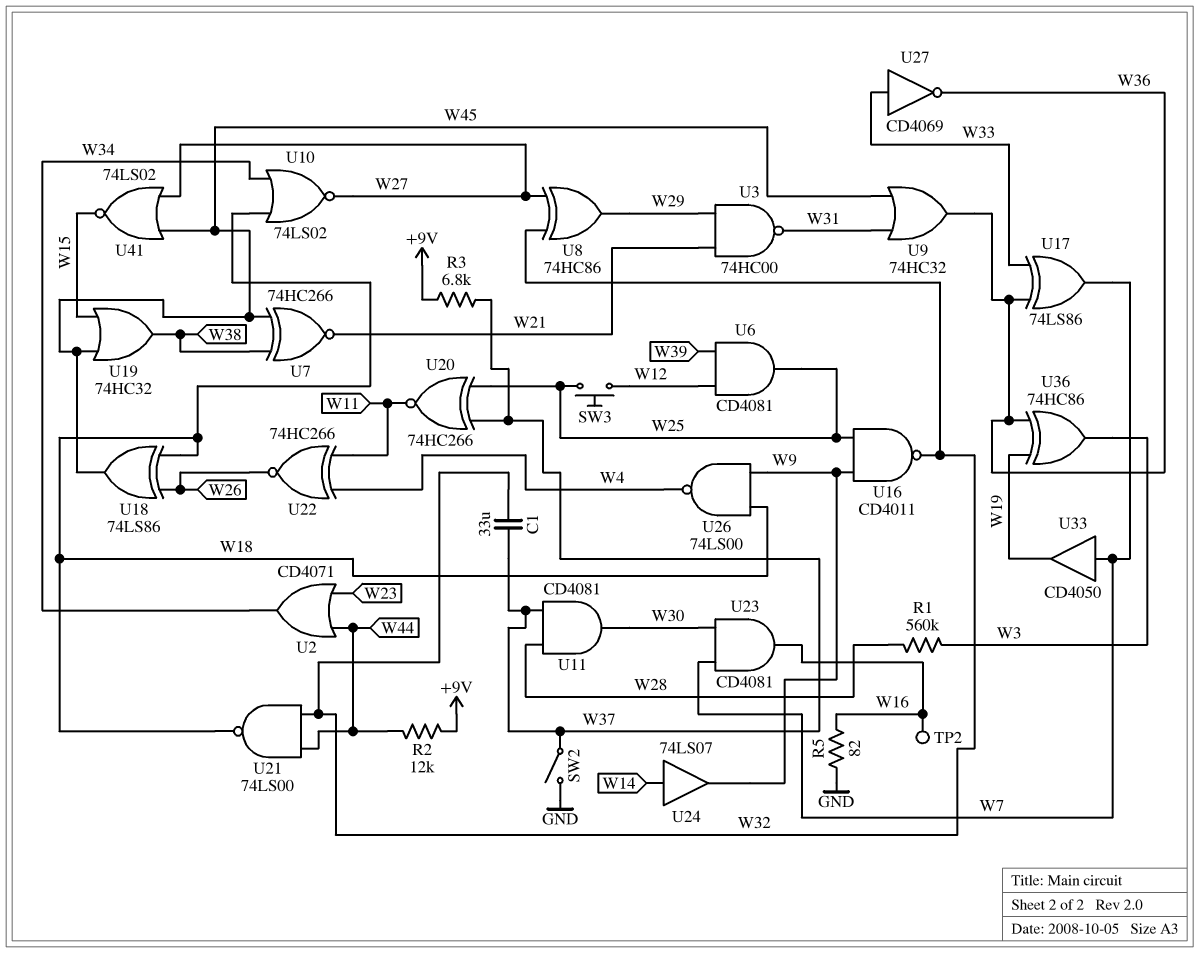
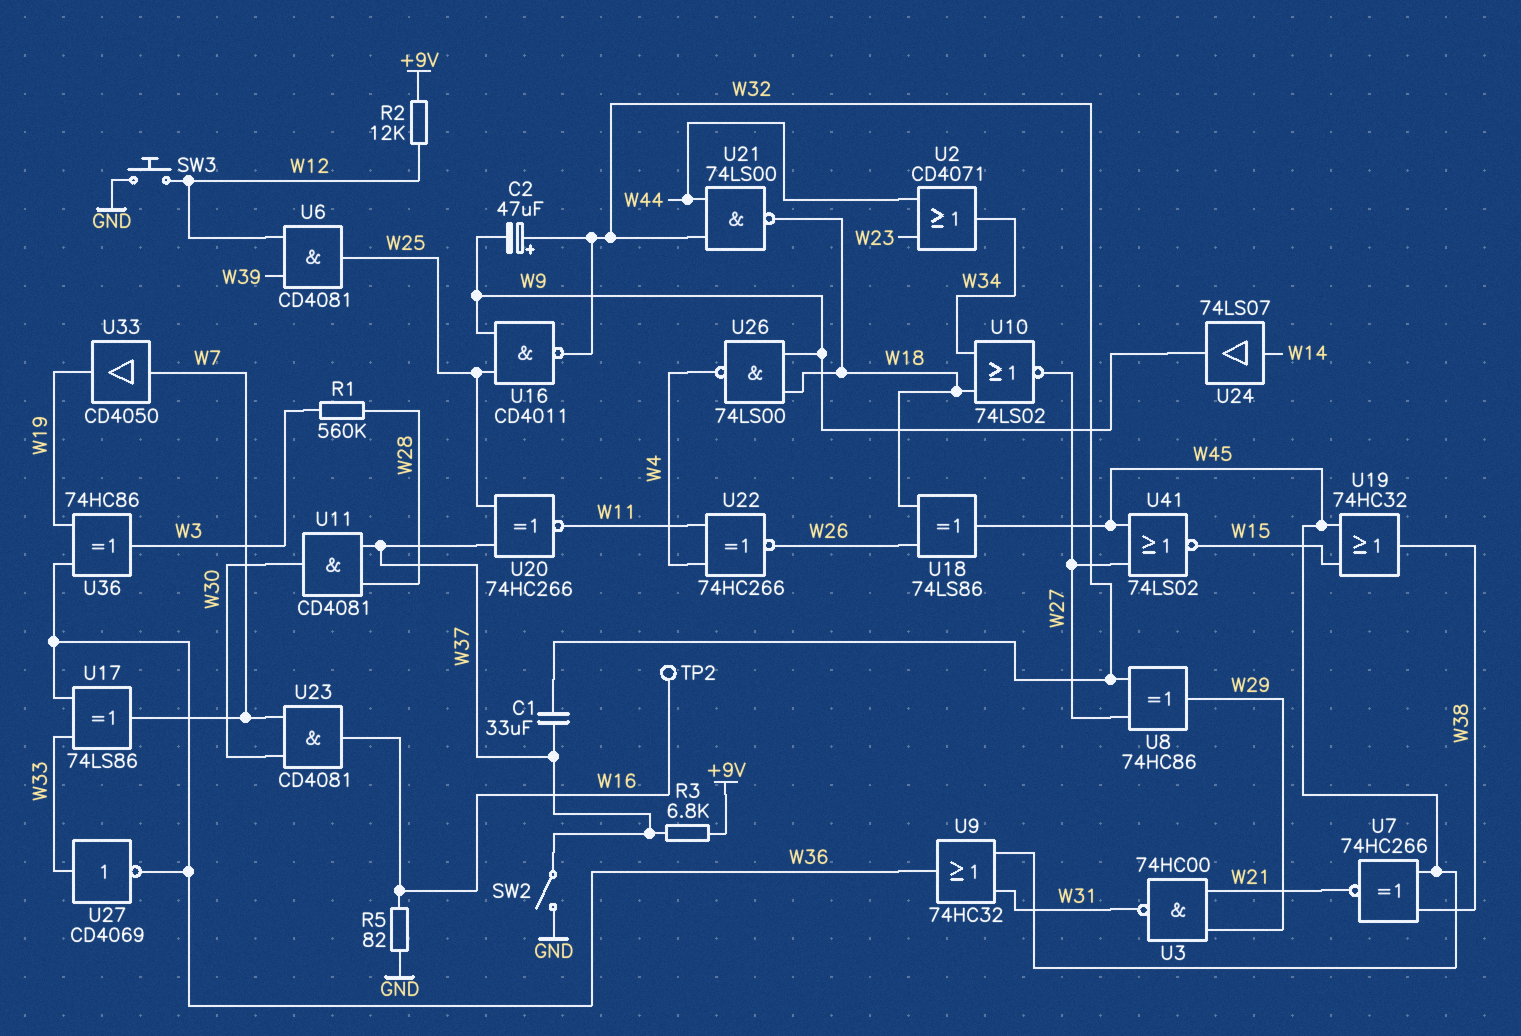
C2: none -> 47uF (plus W32, minus W9)
R2: 12k (+9V, W44) -> 12k (+9V, W12)
SW3: button (W12, W25) -> button (GND, W12)

